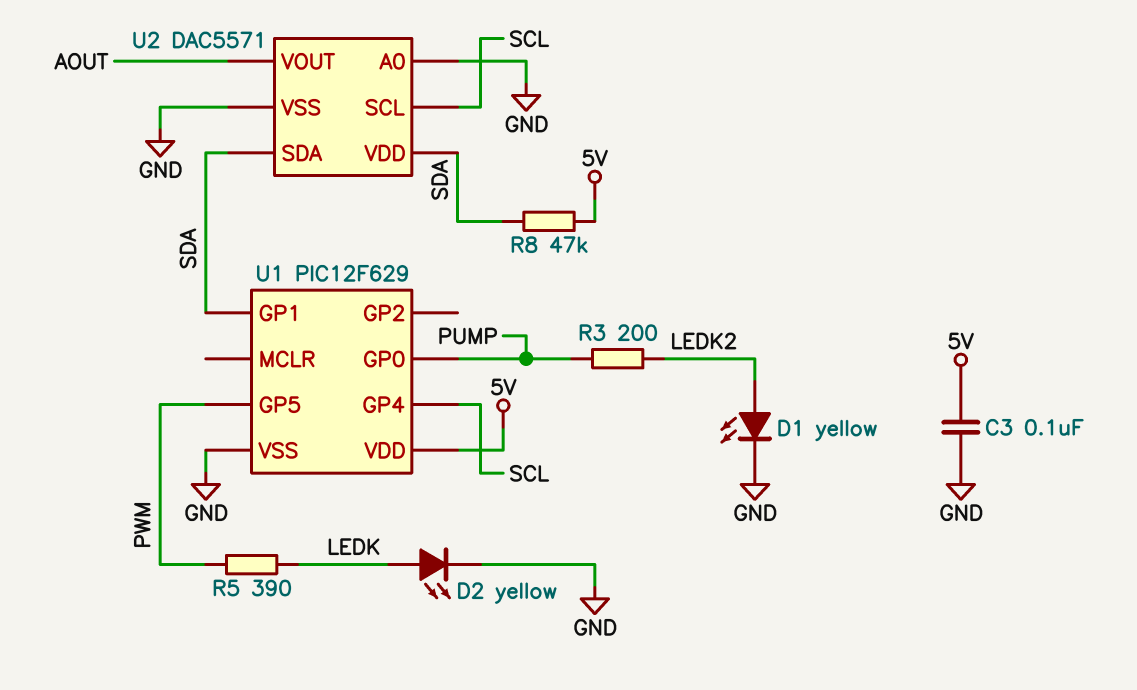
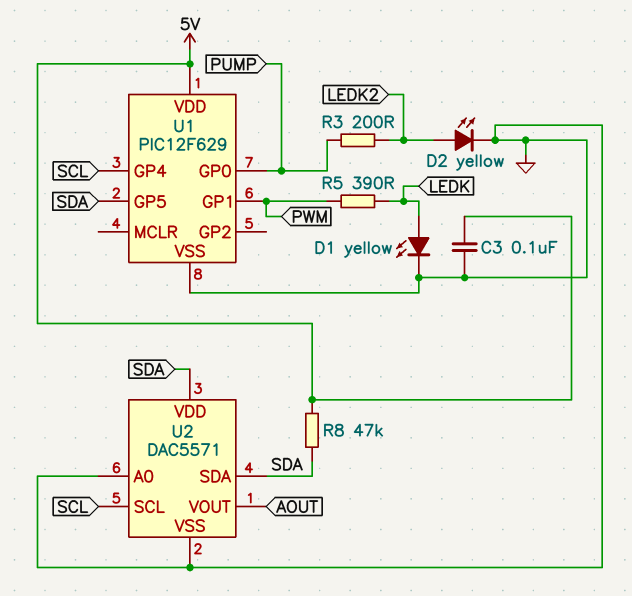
D1: LED yellow (A LEDK2, K GND) -> LED yellow (A LEDK, K GND)
D2: LED yellow (A LEDK, K GND) -> LED yellow (A LEDK2, K GND)
U1 pin GP1: SDA -> PWM
U1 pin GP5: PWM -> SDA

